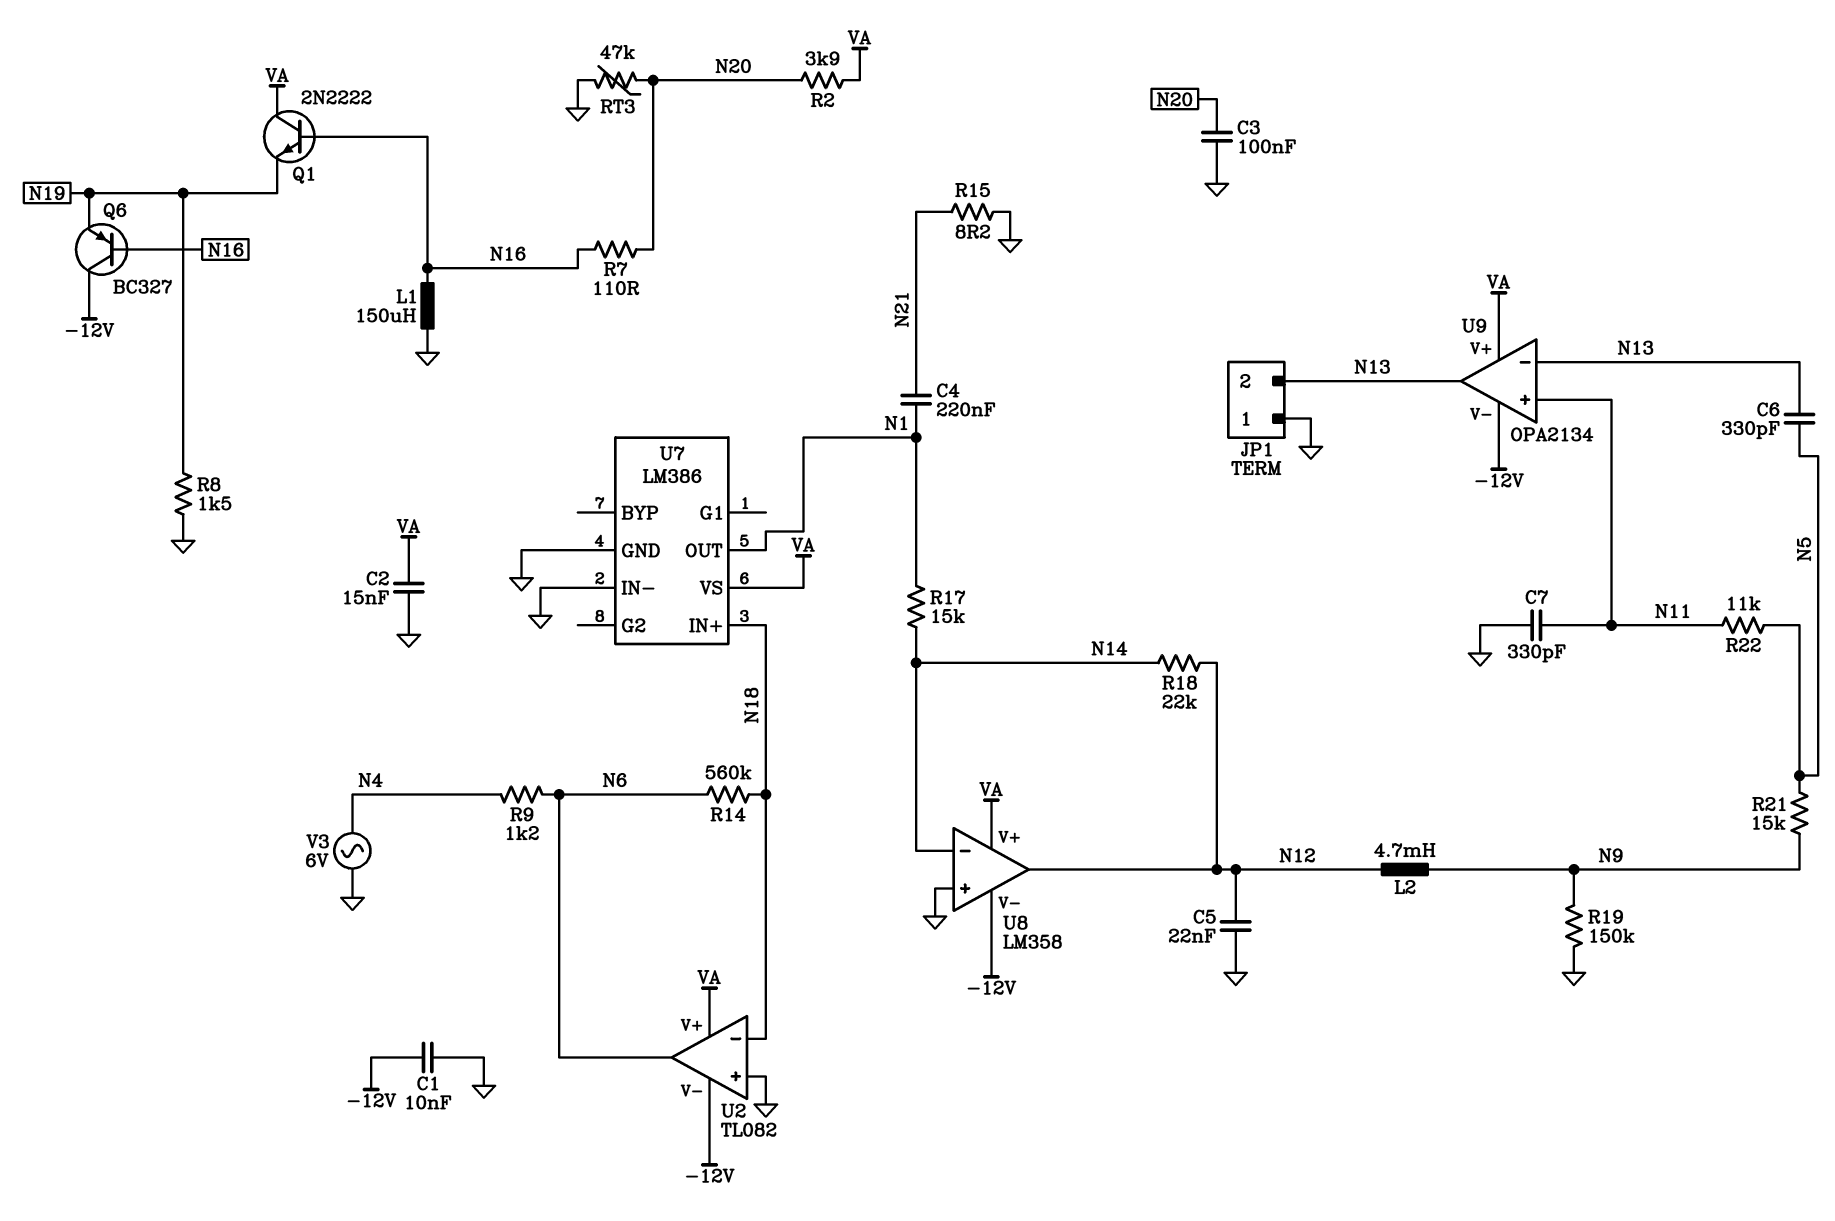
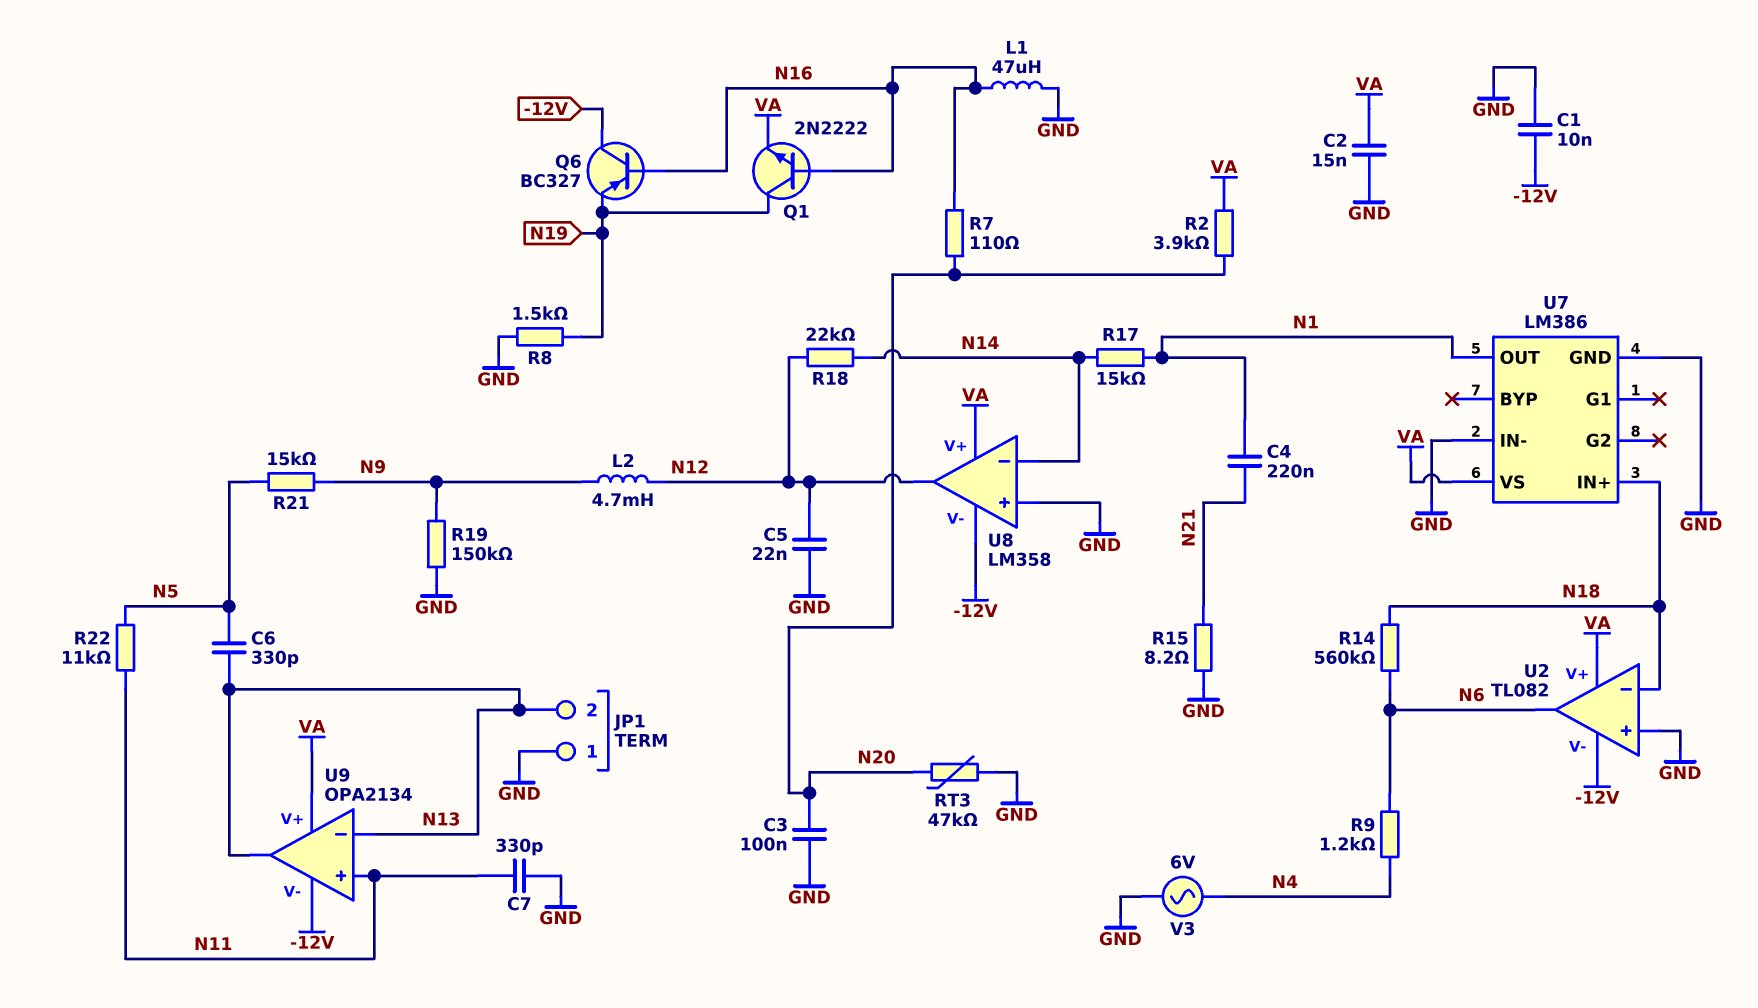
L1: 150uH (GND, N16) -> 47uH (GND, N16)
Q1: NPN 2N2222 (B N16, C VA, E N19) -> NPN 2N2222 (B N16, C N19, E VA)

